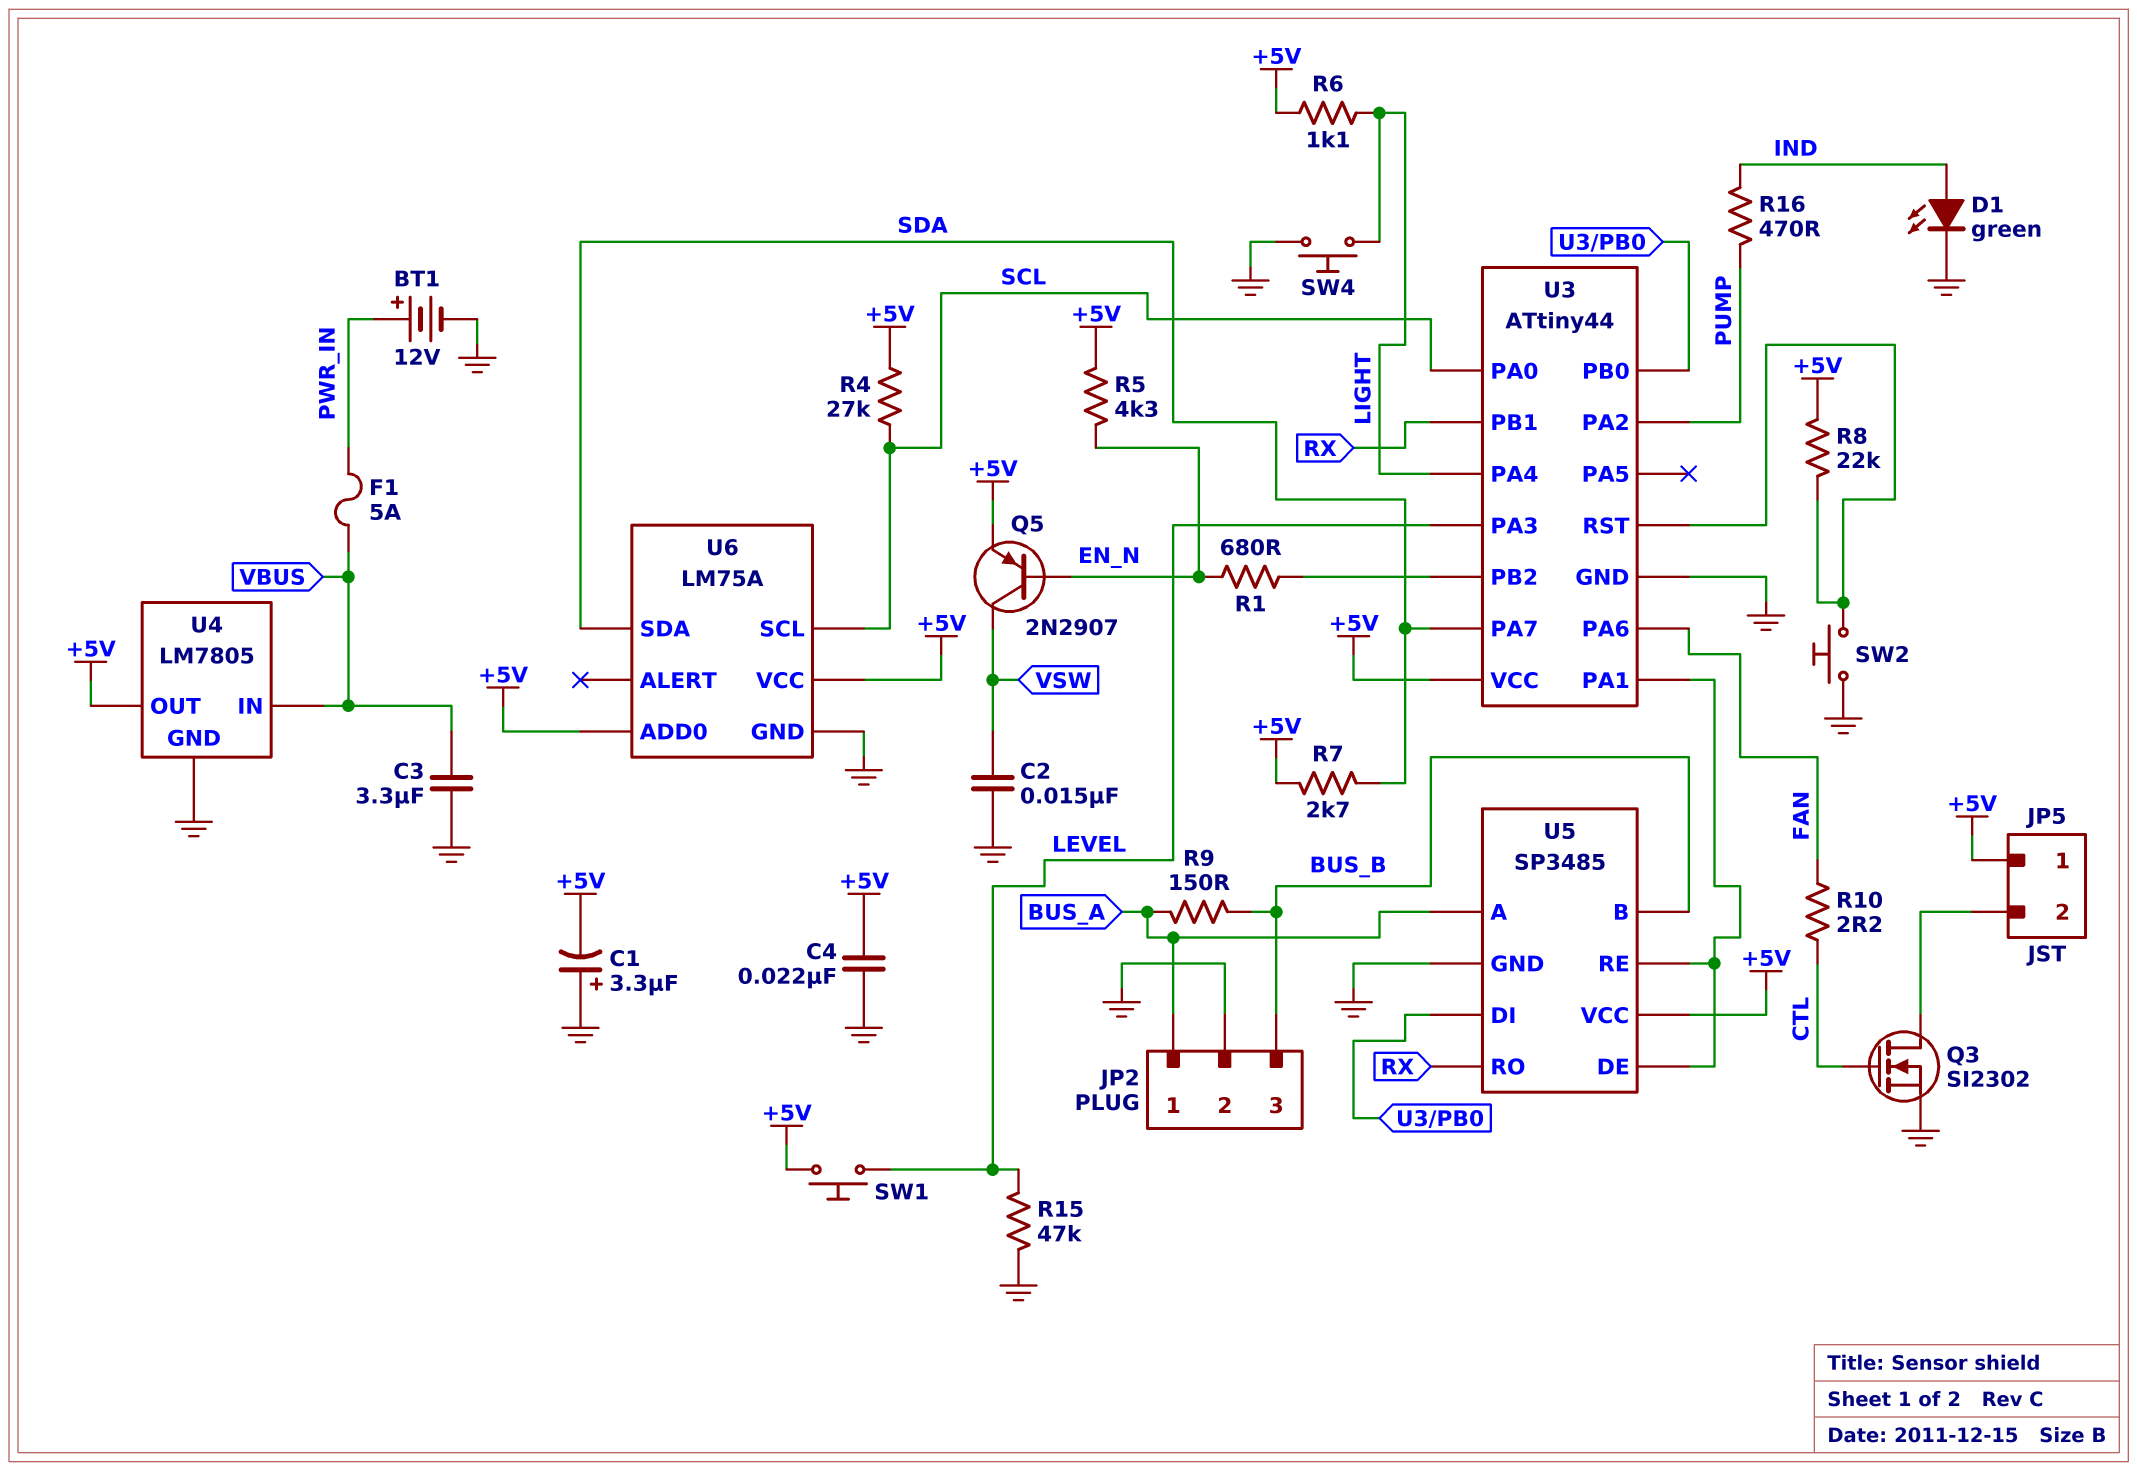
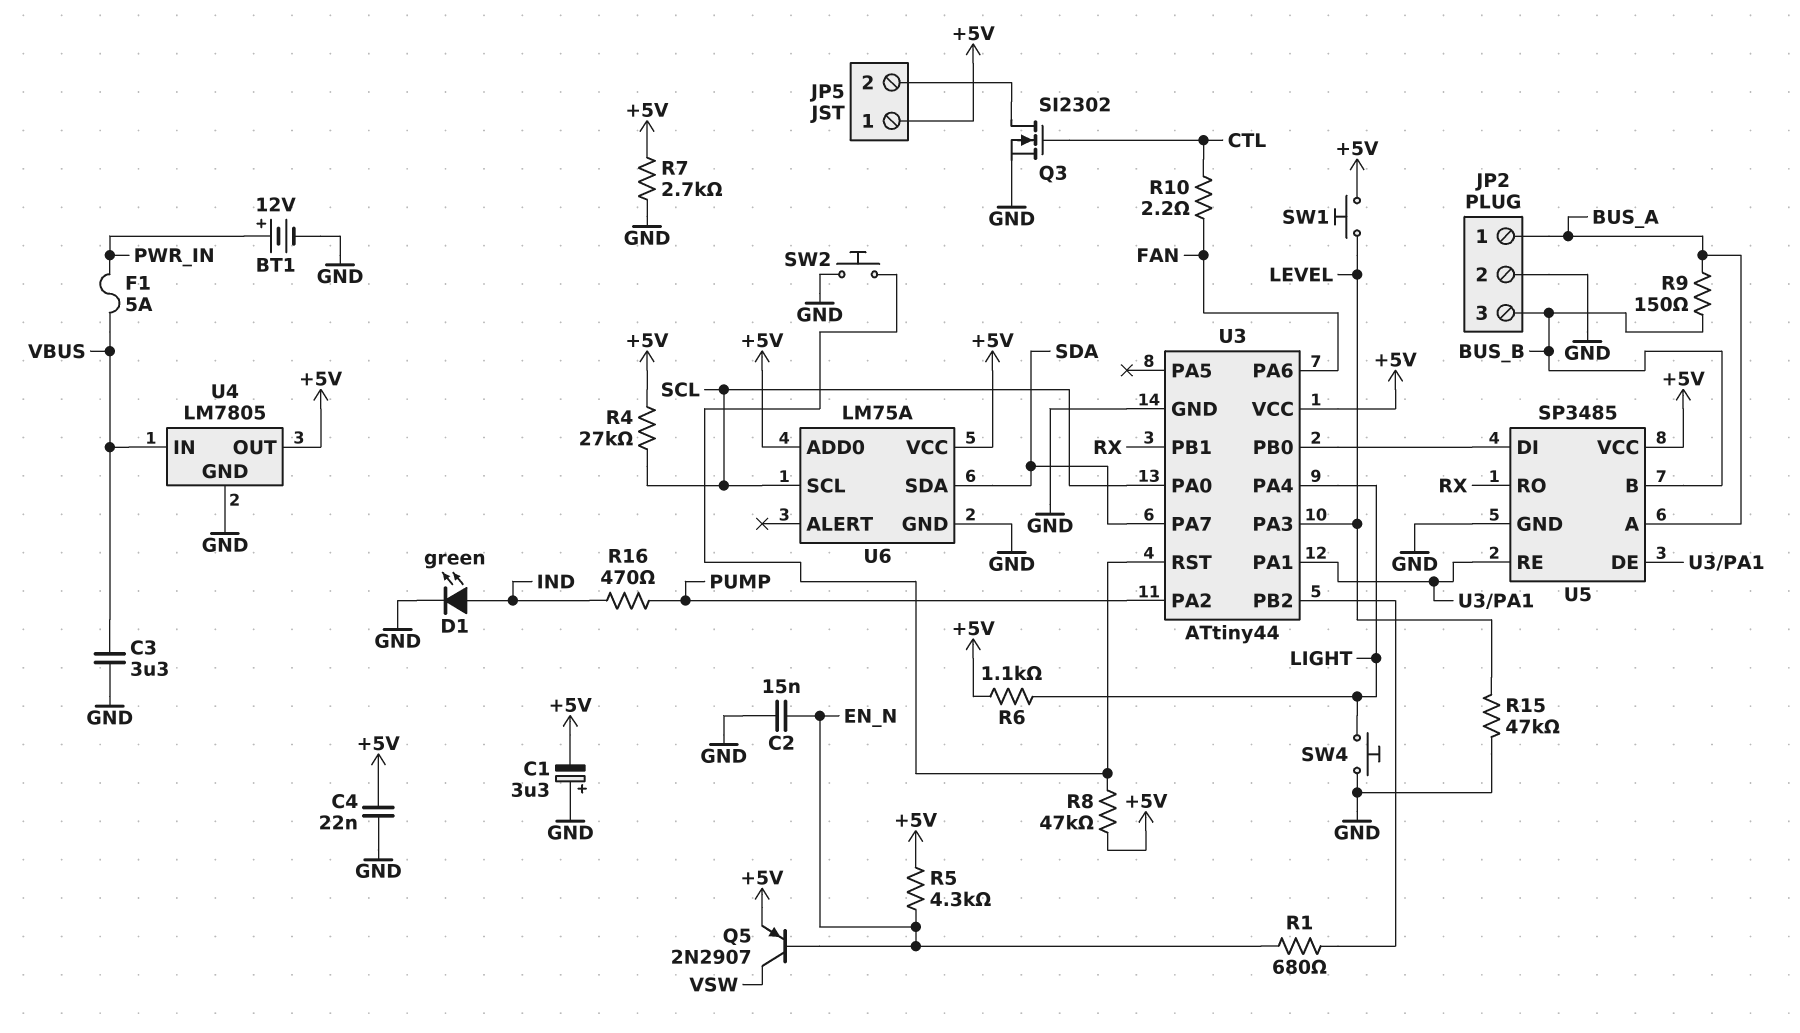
C2: 15nF (GND, VSW) -> 15nF (EN_N, GND)
R7: 2.7k (+5V, SDA) -> 2.7k (+5V, GND)
R8: 22k (+5V, U3/RST) -> 47k (+5V, U3/RST)

